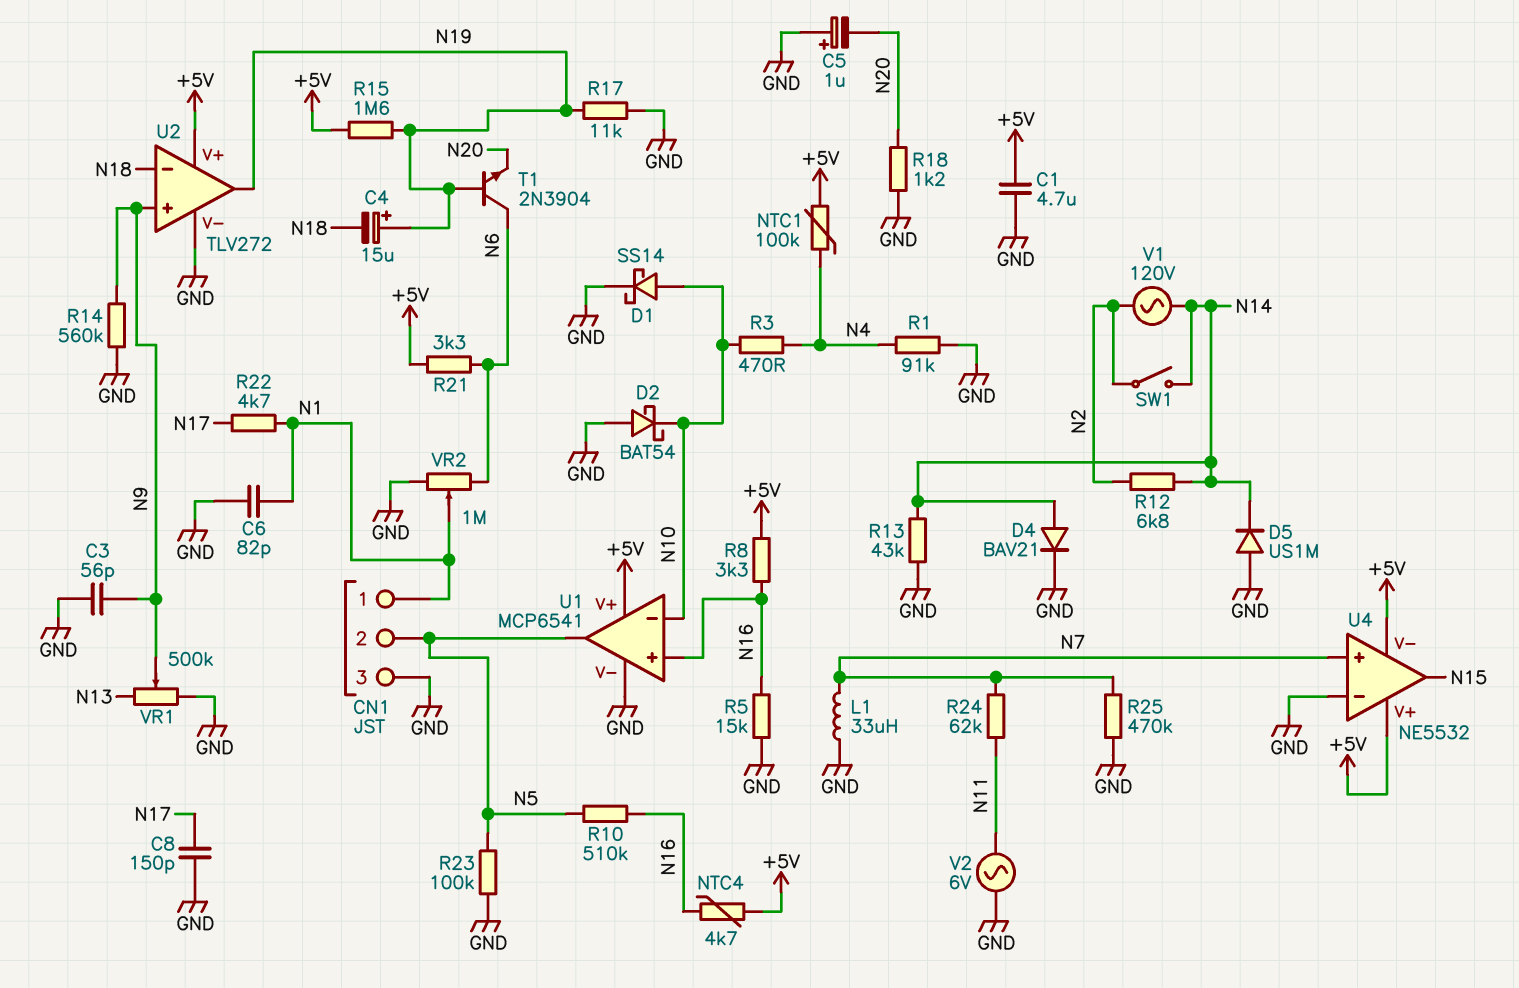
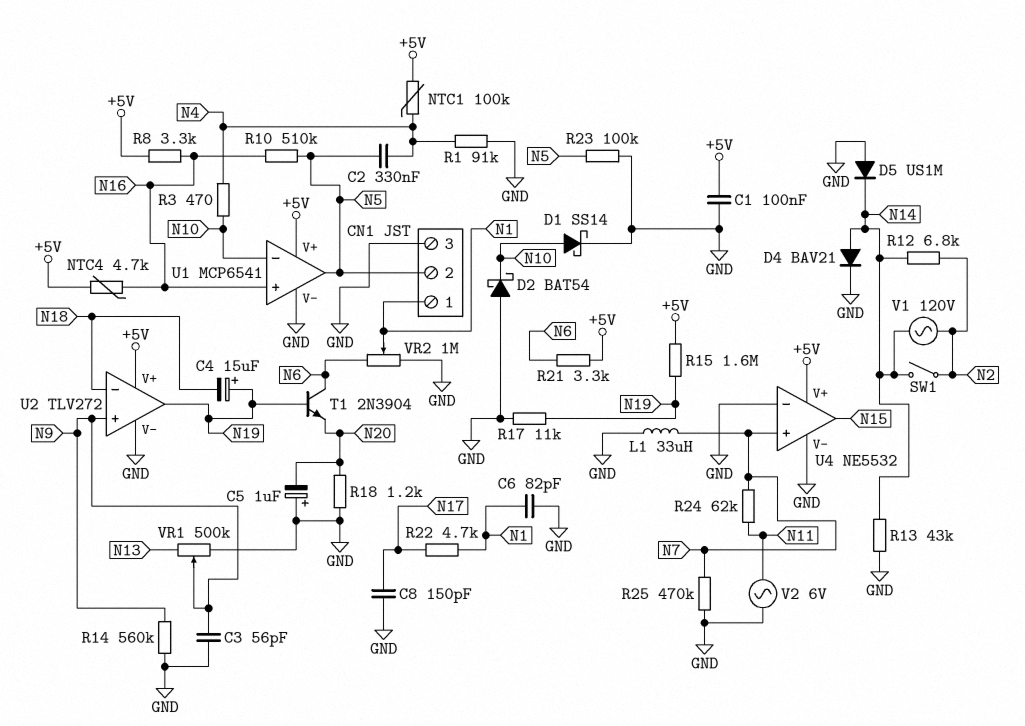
C1: 4.7uF (+5V, GND) -> 100nF (+5V, GND)
C2: none -> 330nF (N4, N5)
R5: 15k (GND, N16) -> none
U4 pin V-: +5V -> GND

